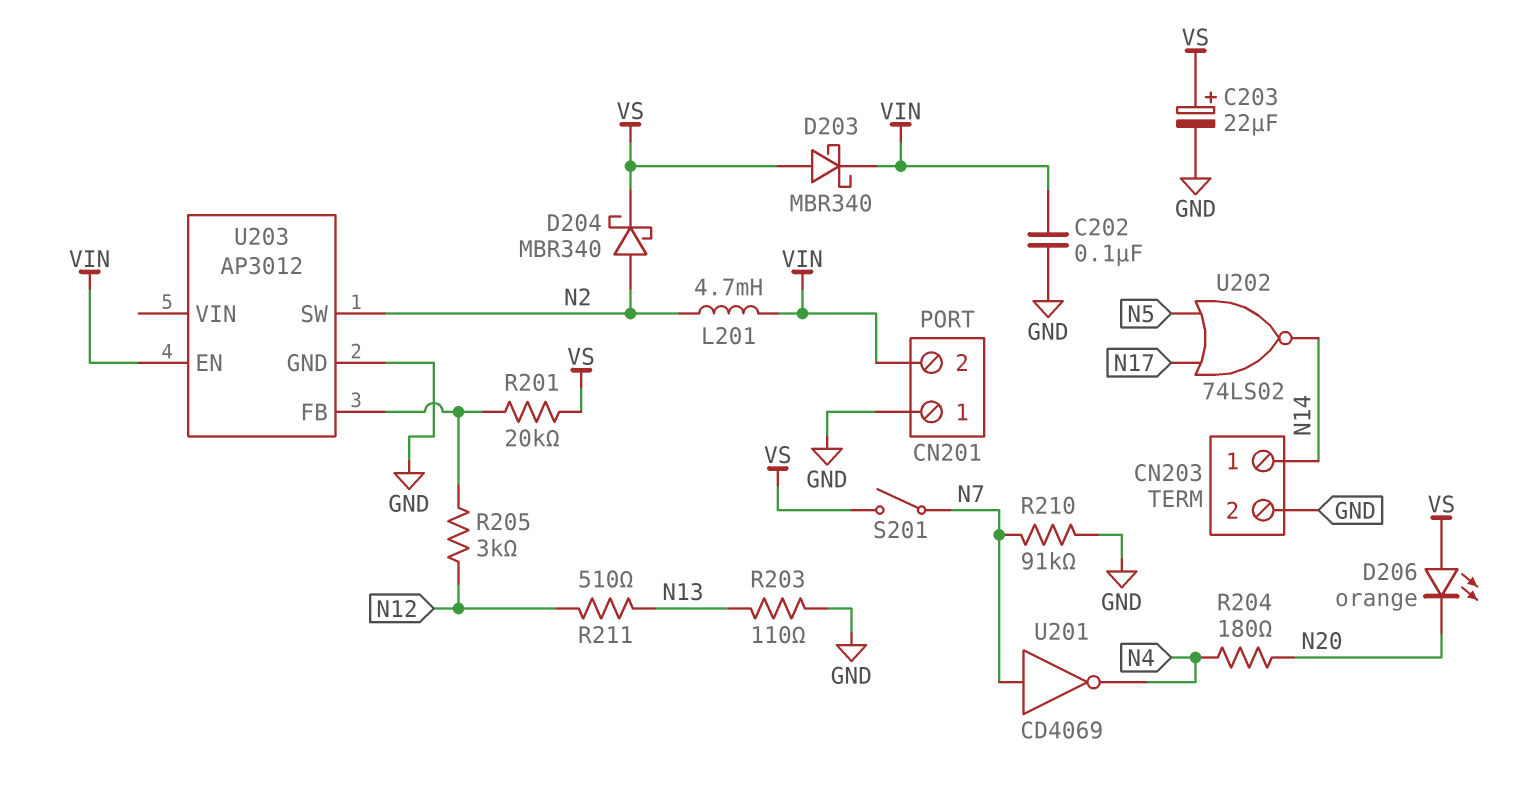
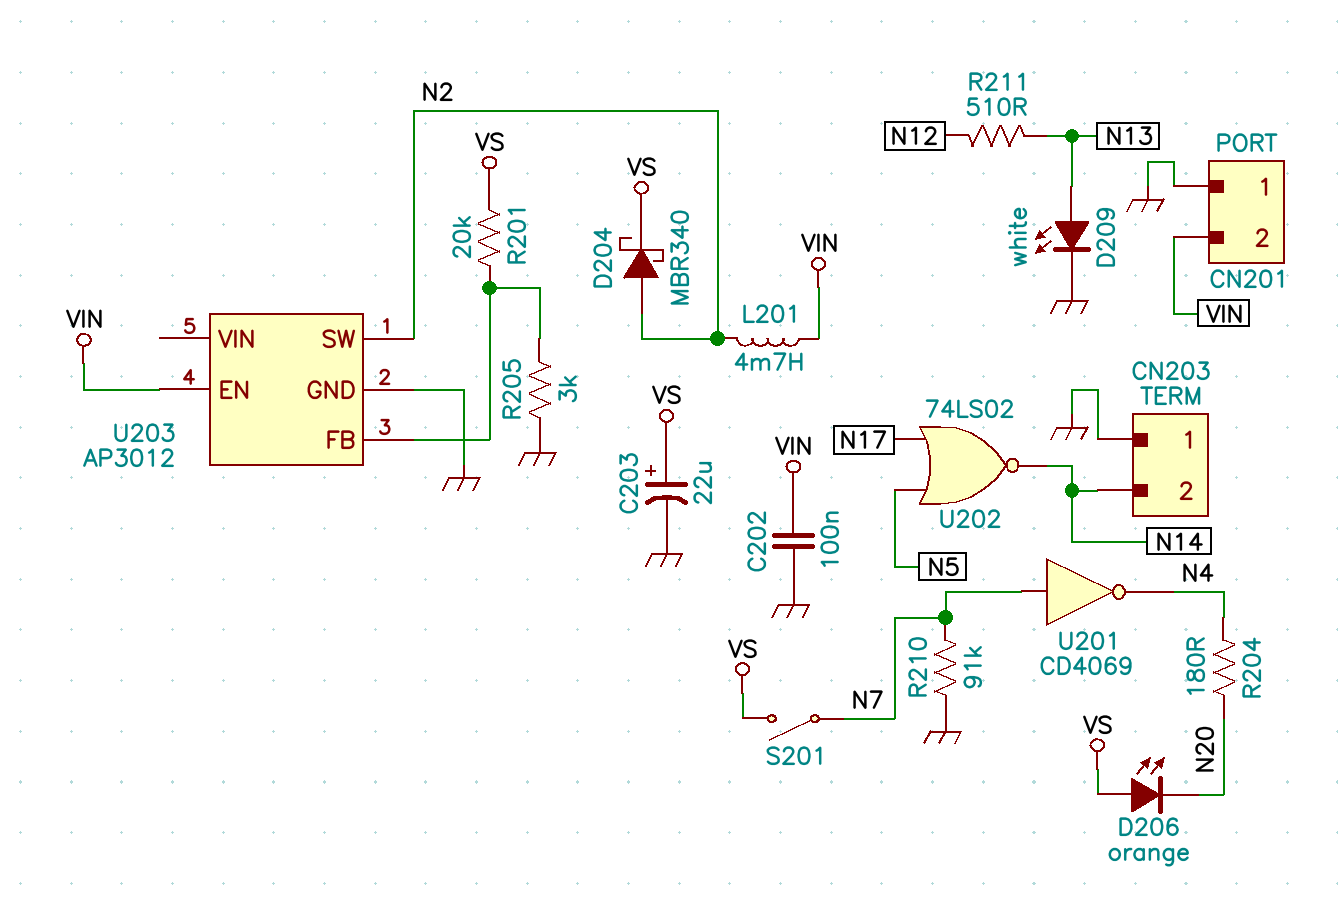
CN203 pin 1: N14 -> GND
CN203 pin 2: GND -> N14
D203: schottky MBR340 (A VS, K VIN) -> none
D209: none -> LED white (A N13, K GND)
R203: 110 (GND, N13) -> none
R205: 3k (N12, U203/FB) -> 3k (GND, U203/FB)

